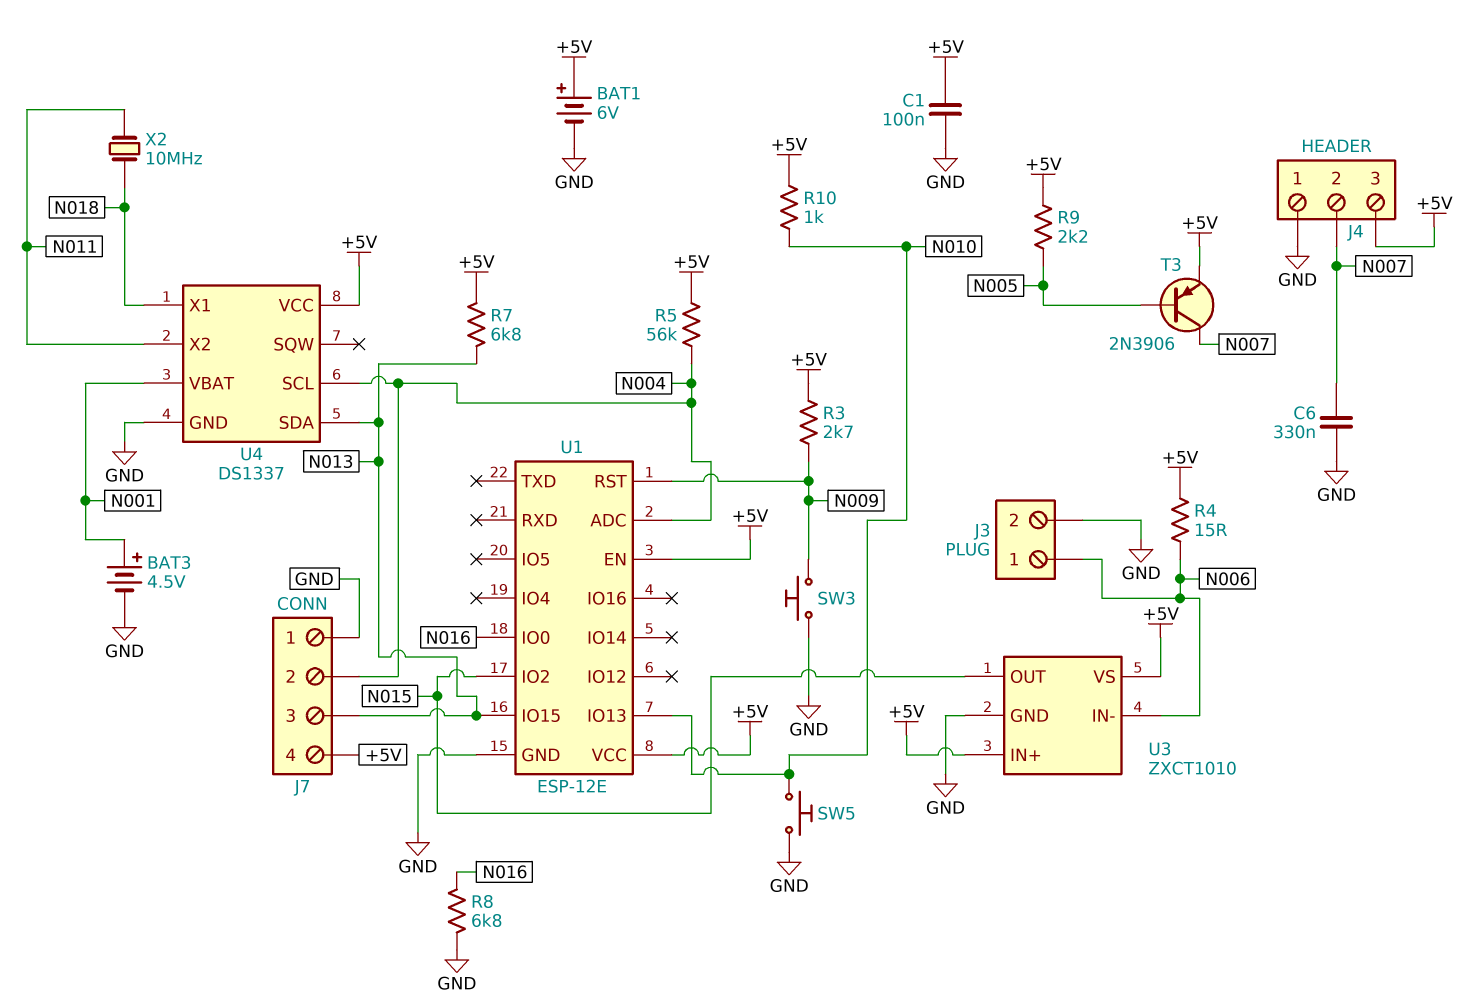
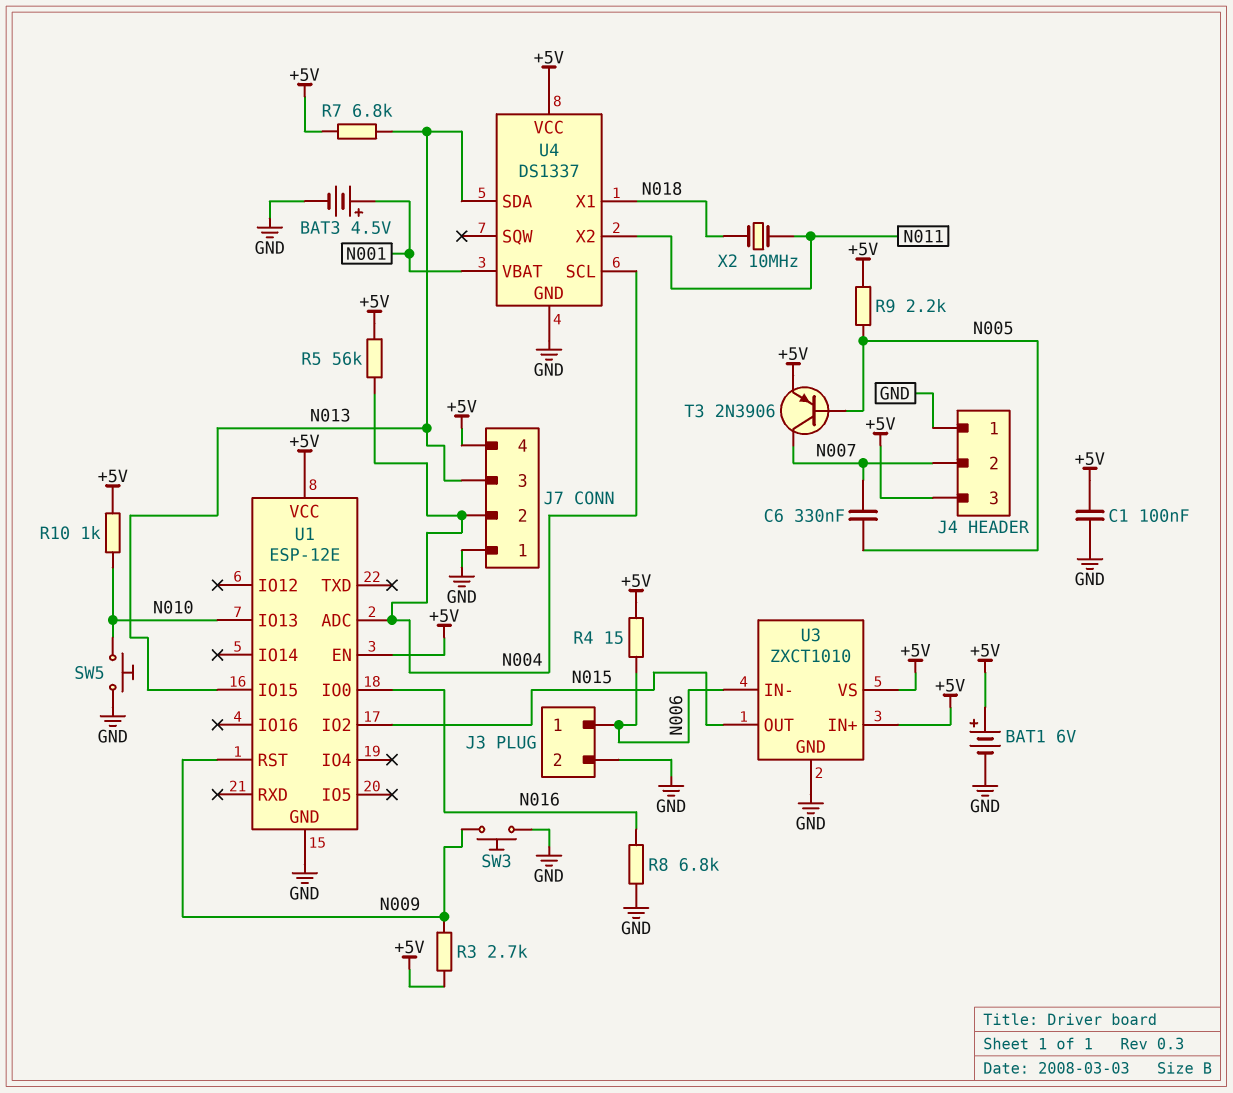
C6: 330nF (GND, N007) -> 330nF (N005, N007)

